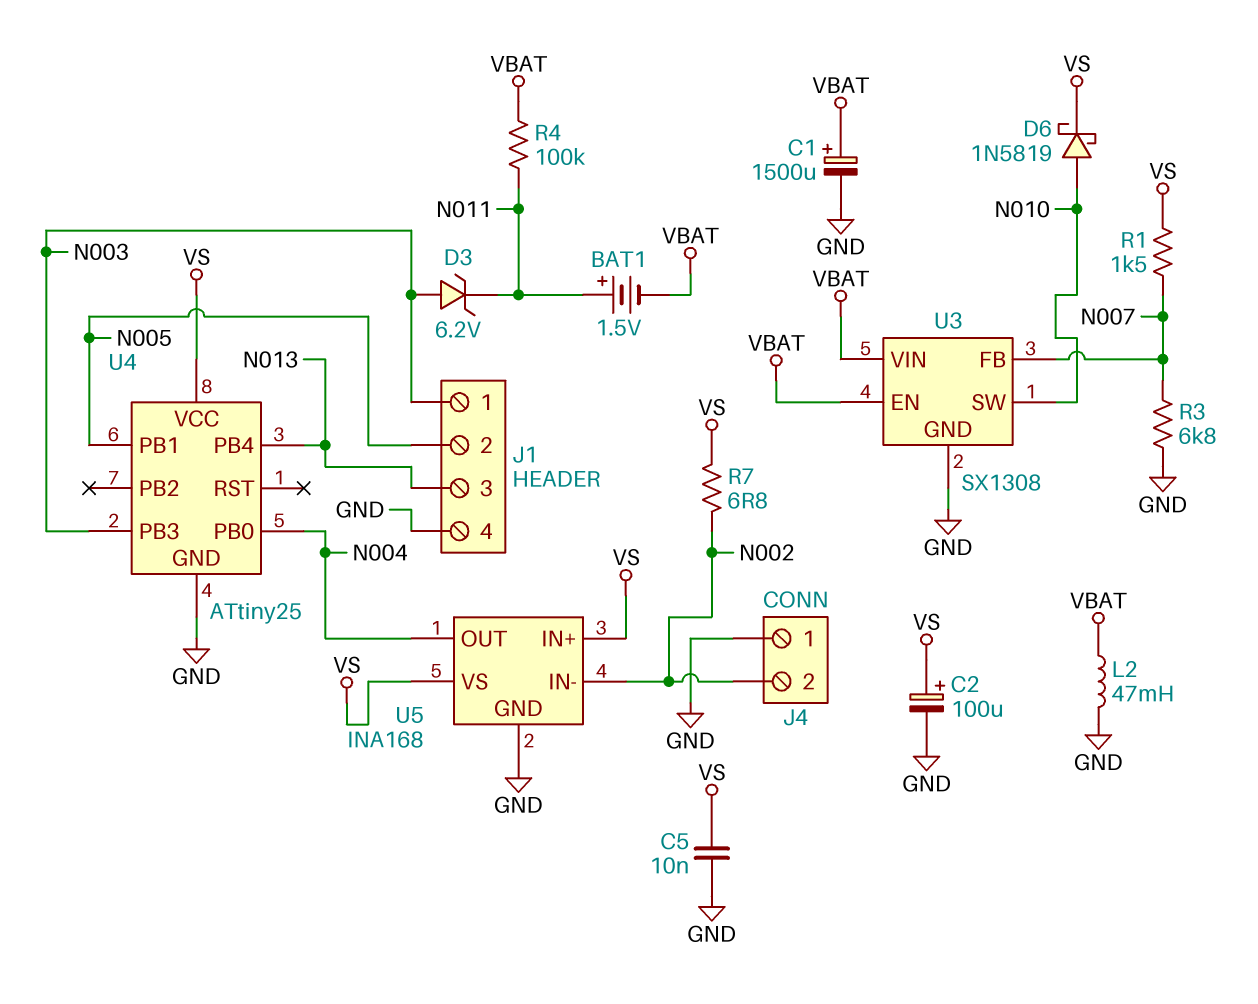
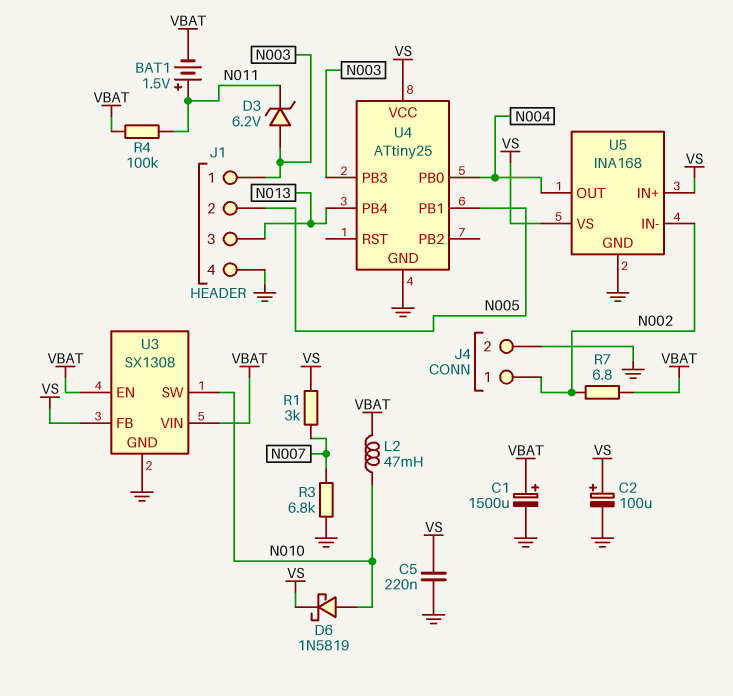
C5: 10nF (GND, VS) -> 220nF (GND, VS)
J4 pin 1: GND -> N002
J4 pin 2: N002 -> GND
L2: 47mH (GND, VBAT) -> 47mH (N010, VBAT)
R1: 1.5k (N007, VS) -> 3k (N007, VS)
R7: 6.8 (N002, VS) -> 6.8 (N002, VBAT)
U3 pin FB: N007 -> VS

